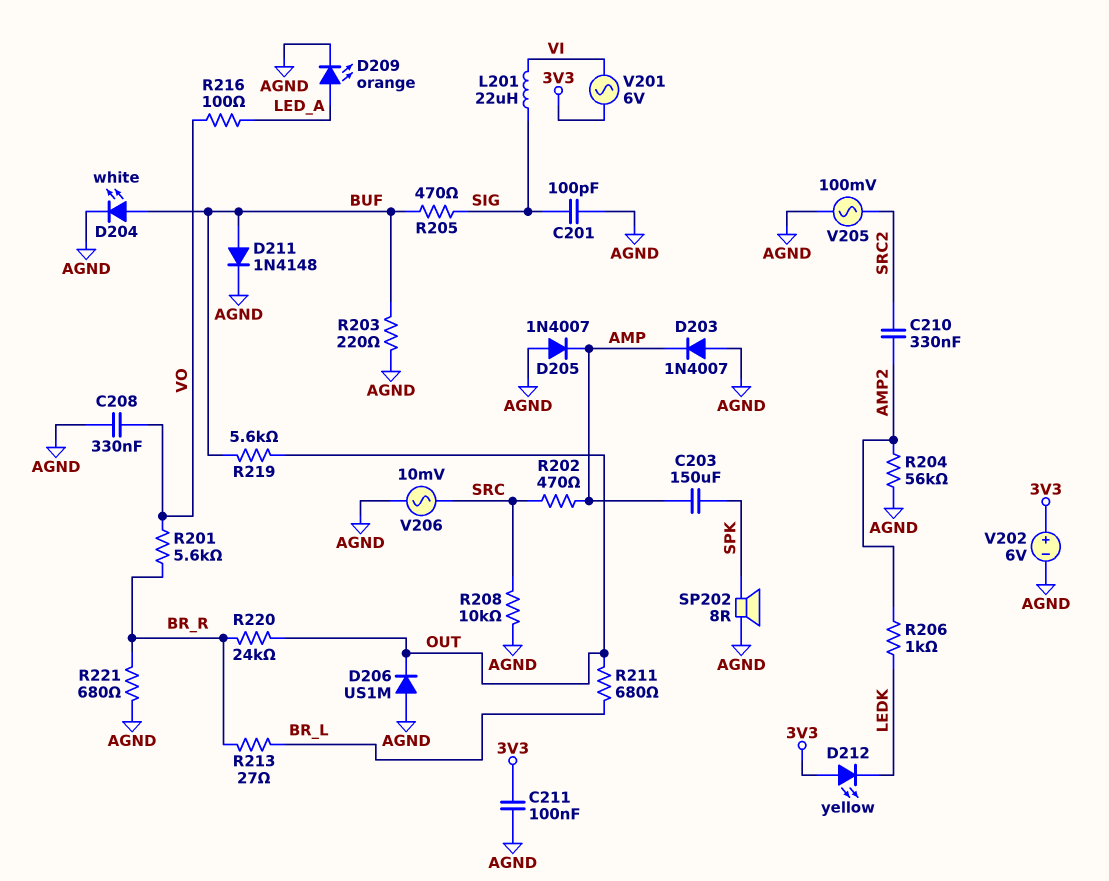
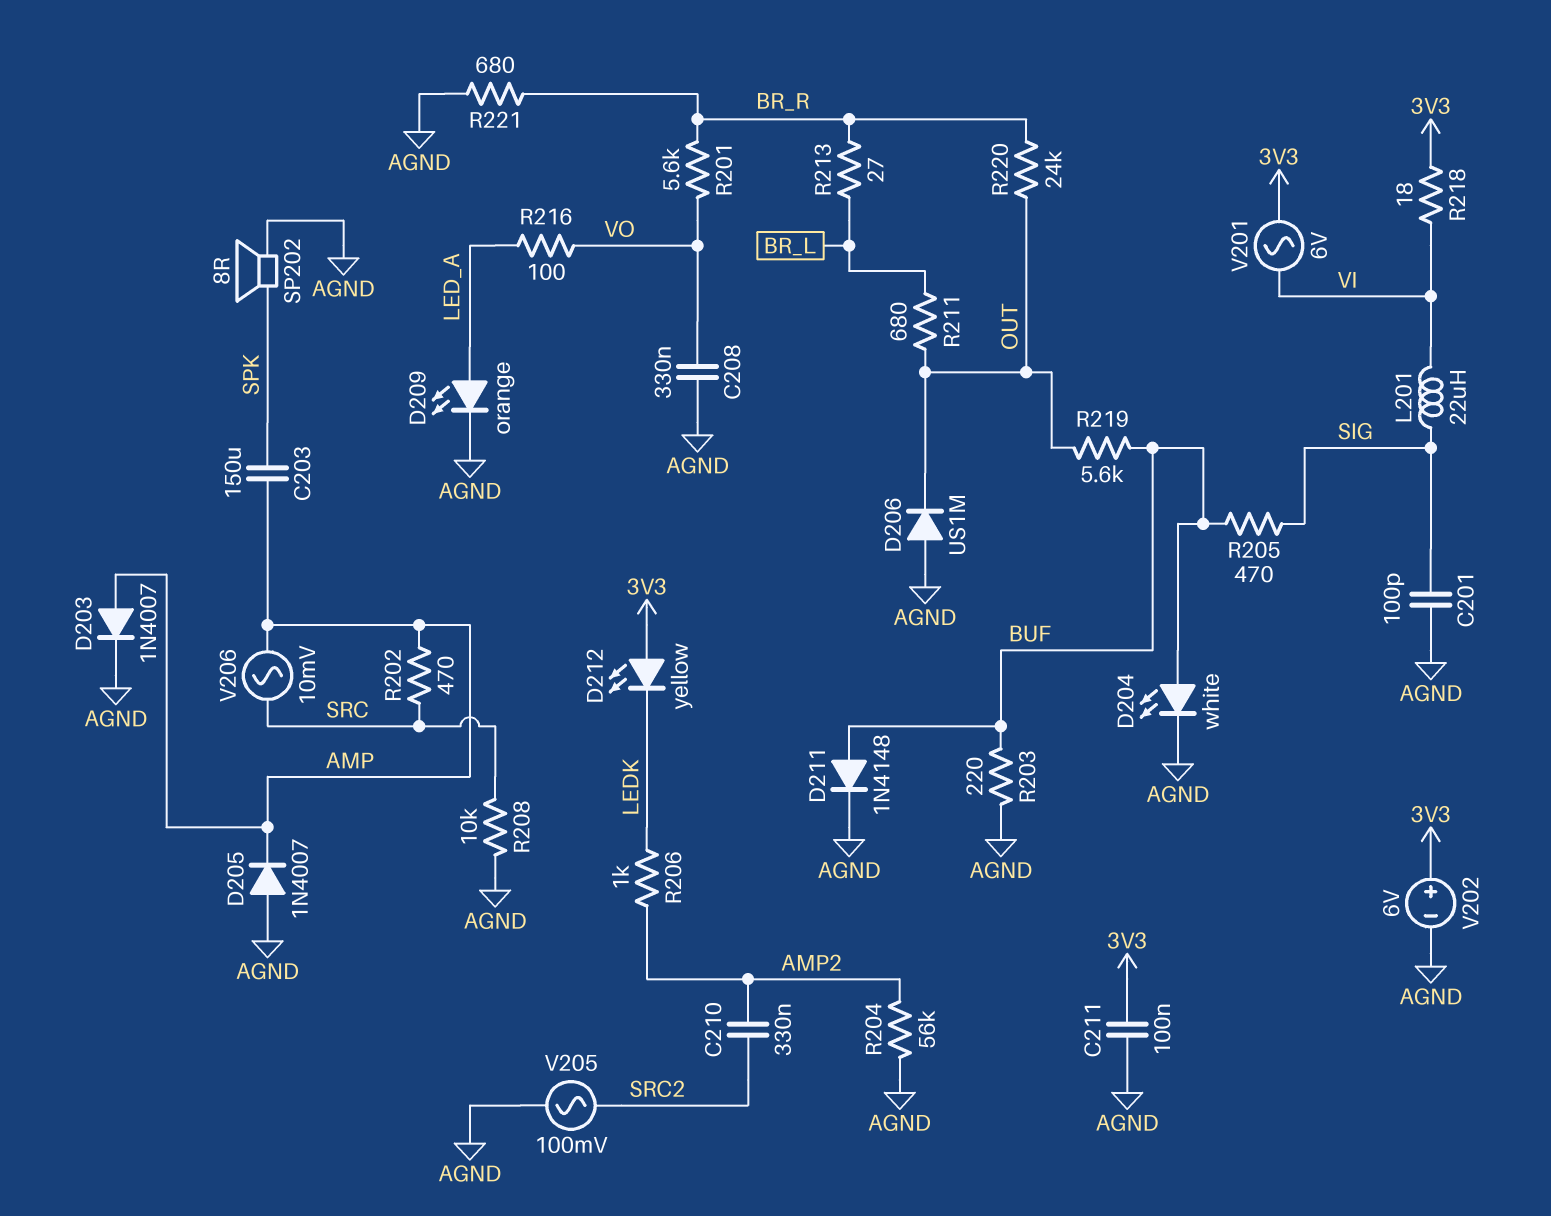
D203: diode 1N4007 (A AGND, K AMP) -> diode 1N4007 (A AMP, K AGND)
R218: none -> 18 (3V3, VI)
V206: AC 10mV (AGND, SRC) -> AC 10mV (AMP, SRC)

